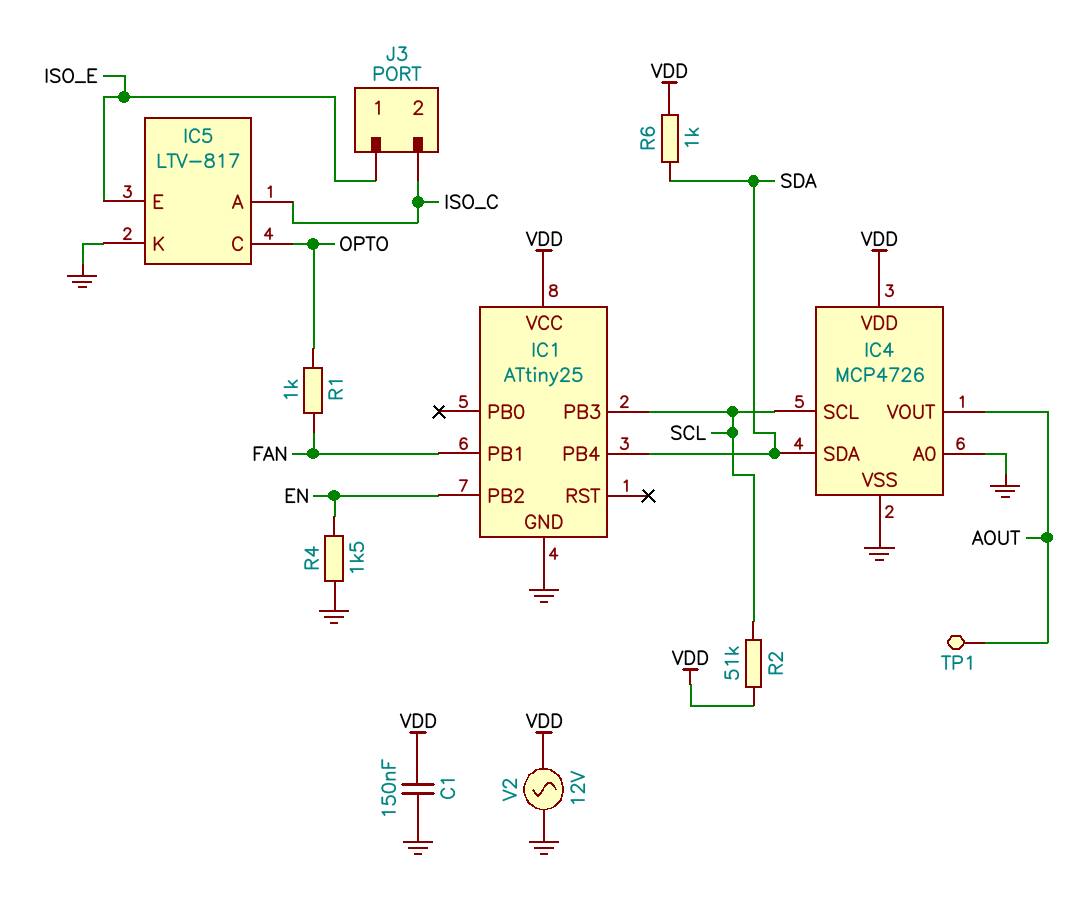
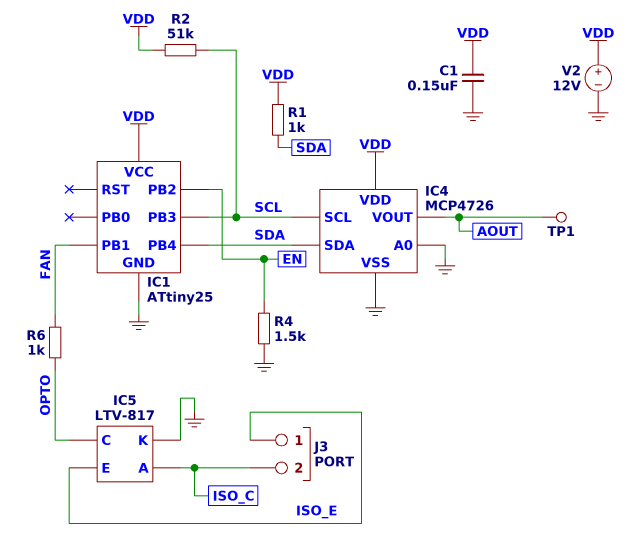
R1: 1k (FAN, OPTO) -> 1k (SDA, VDD)
R6: 1k (SDA, VDD) -> 1k (FAN, OPTO)
V2: AC 12V (GND, VDD) -> 12V (plus VDD, minus GND)

